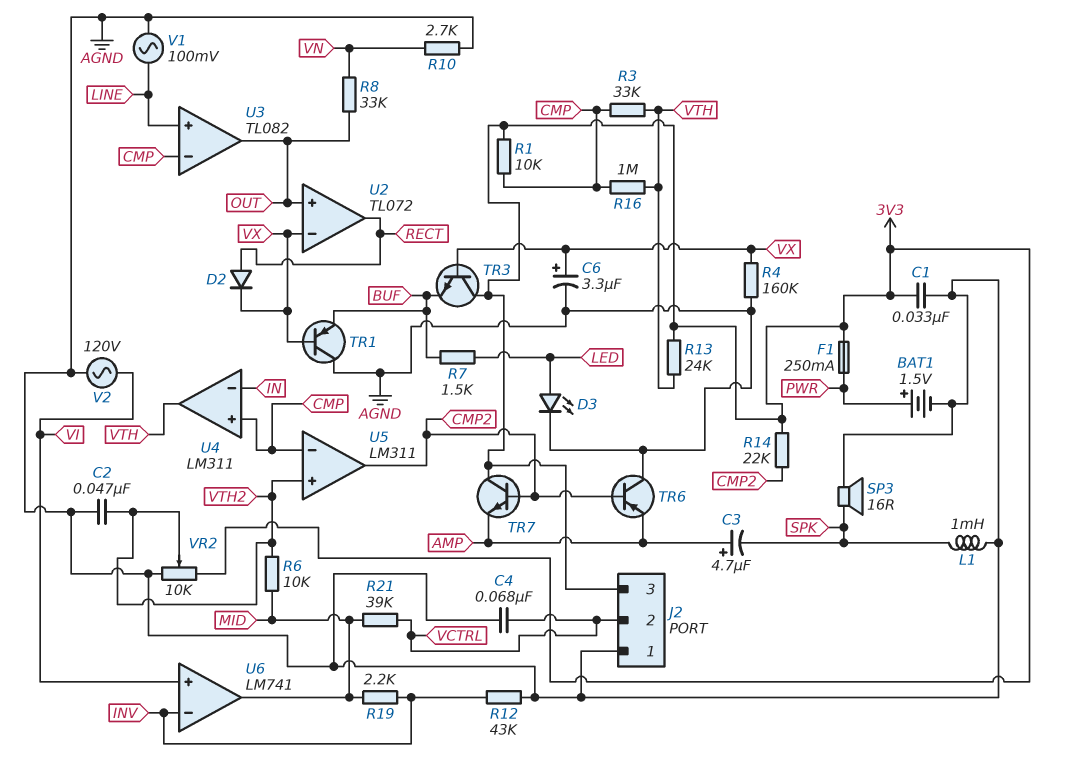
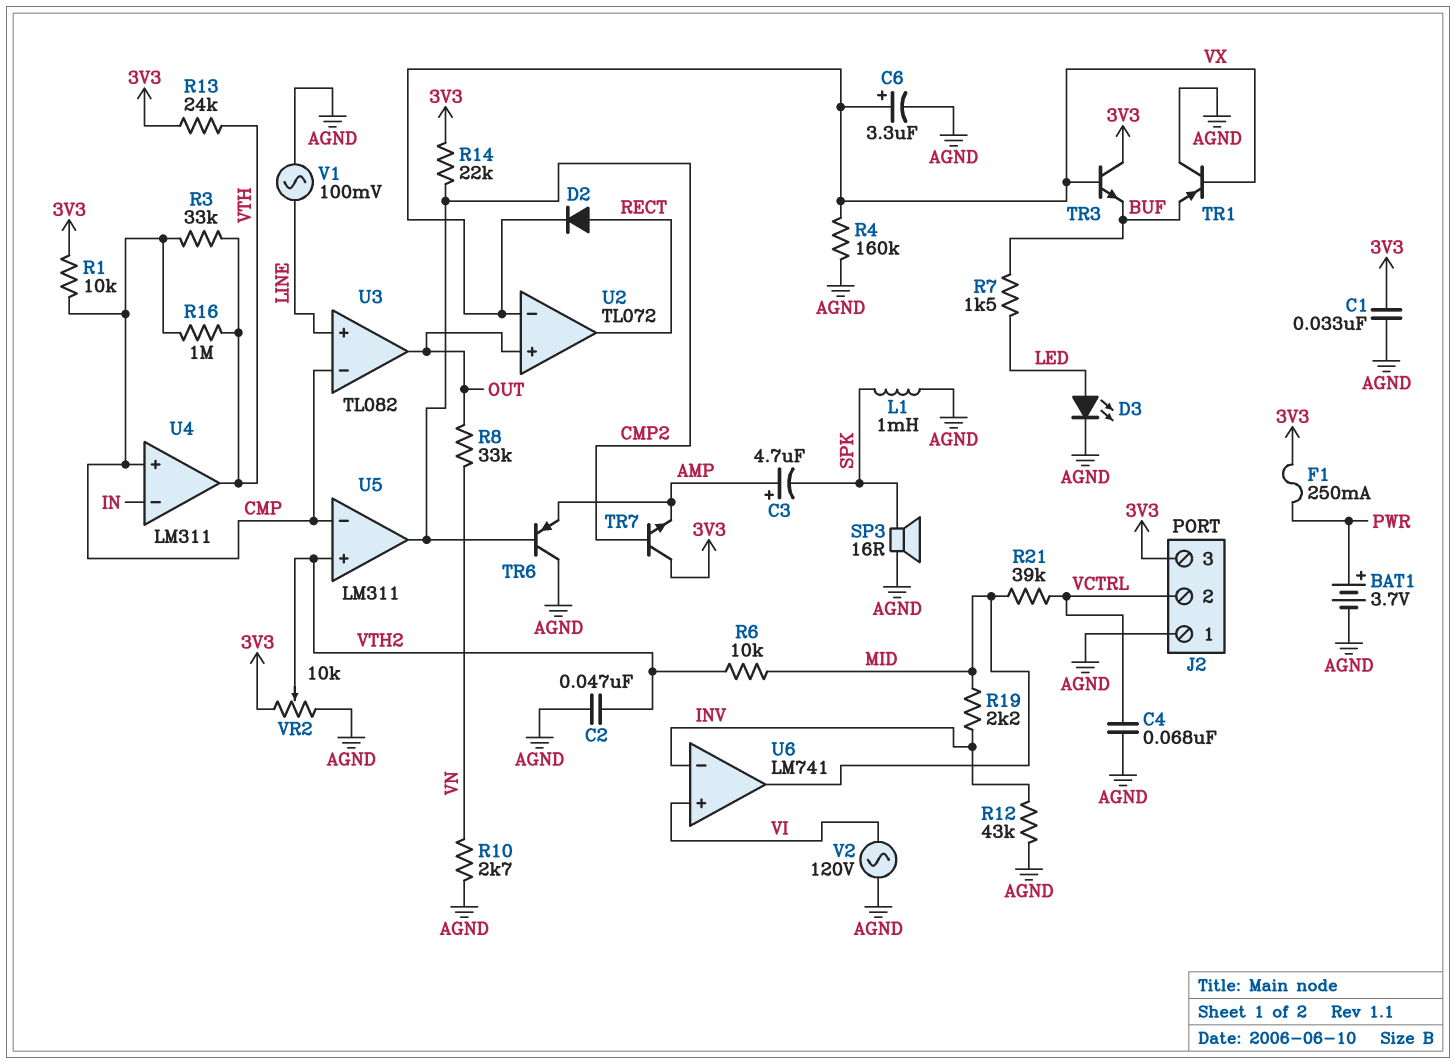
BAT1: 1.5V (plus PWR, minus AGND) -> 3.7V (plus PWR, minus AGND)

